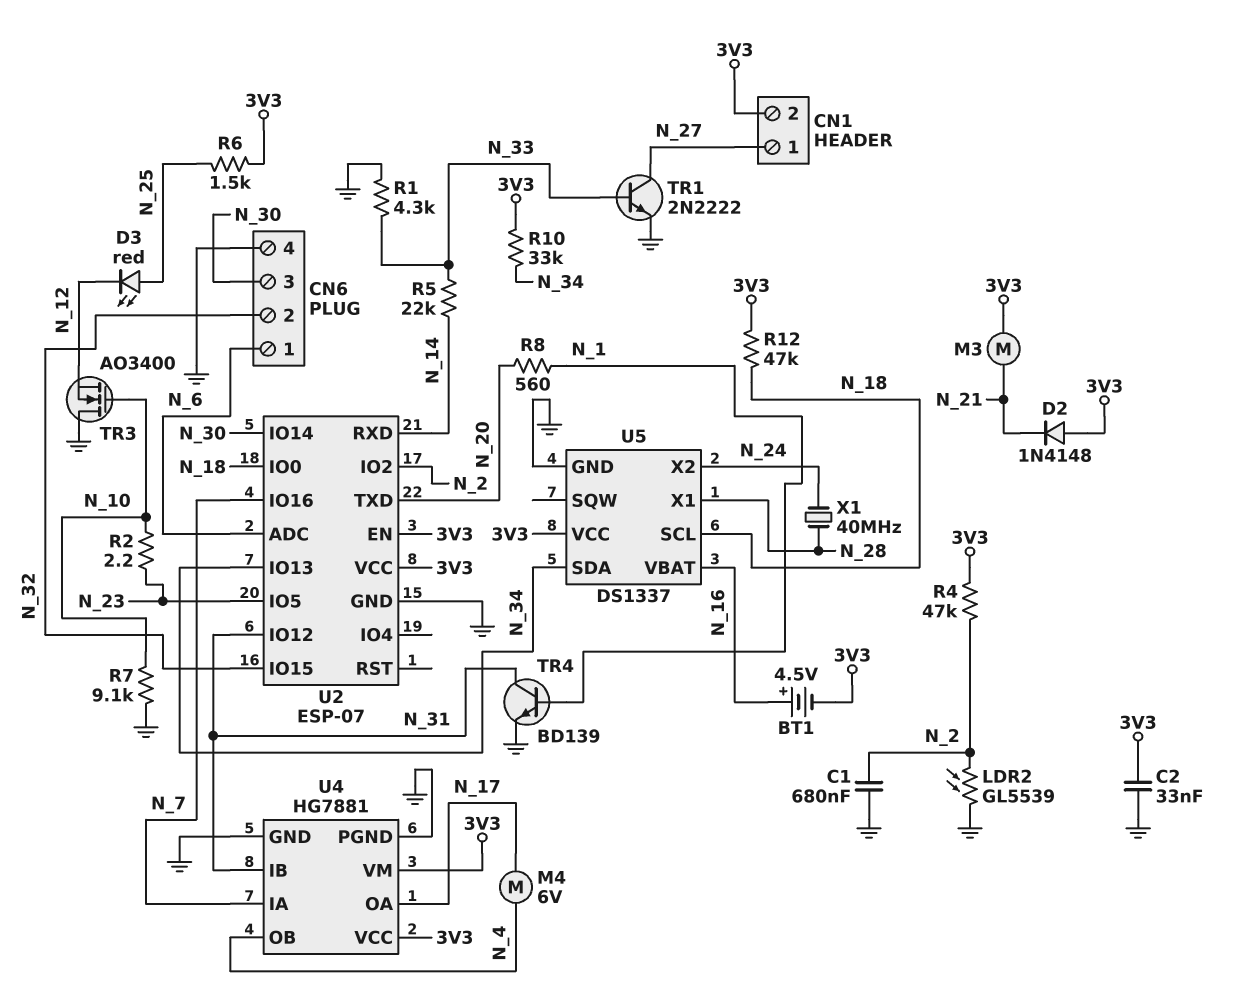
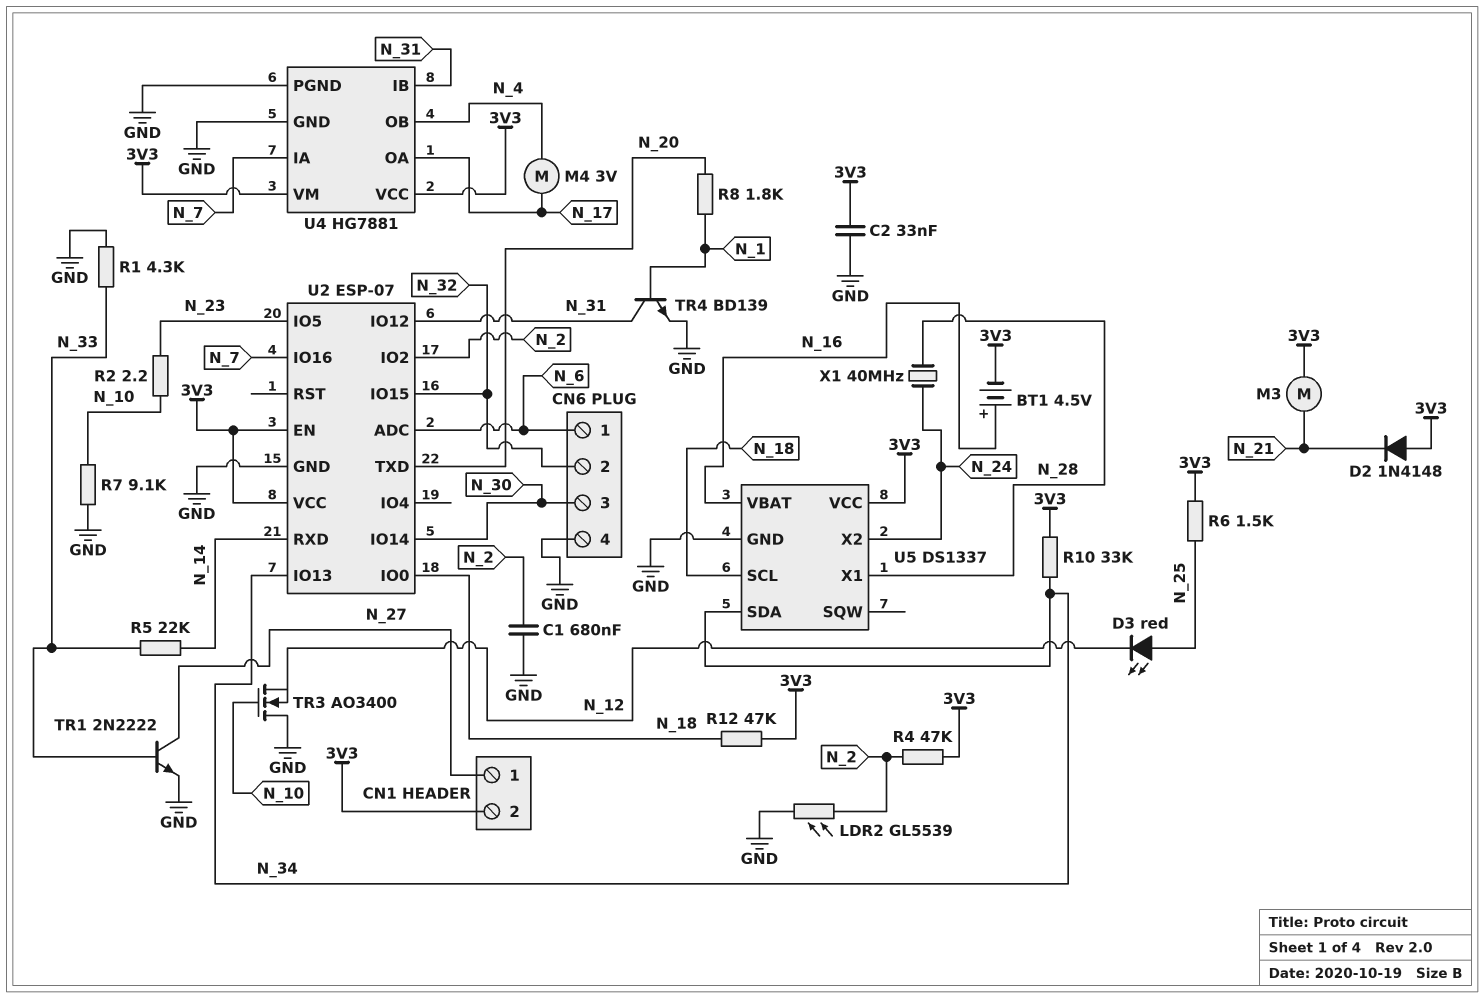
M4: motor 6V (N_4, N_17) -> motor 3V (N_4, N_17)
R8: 560 (N_1, N_20) -> 1.8k (N_1, N_20)

